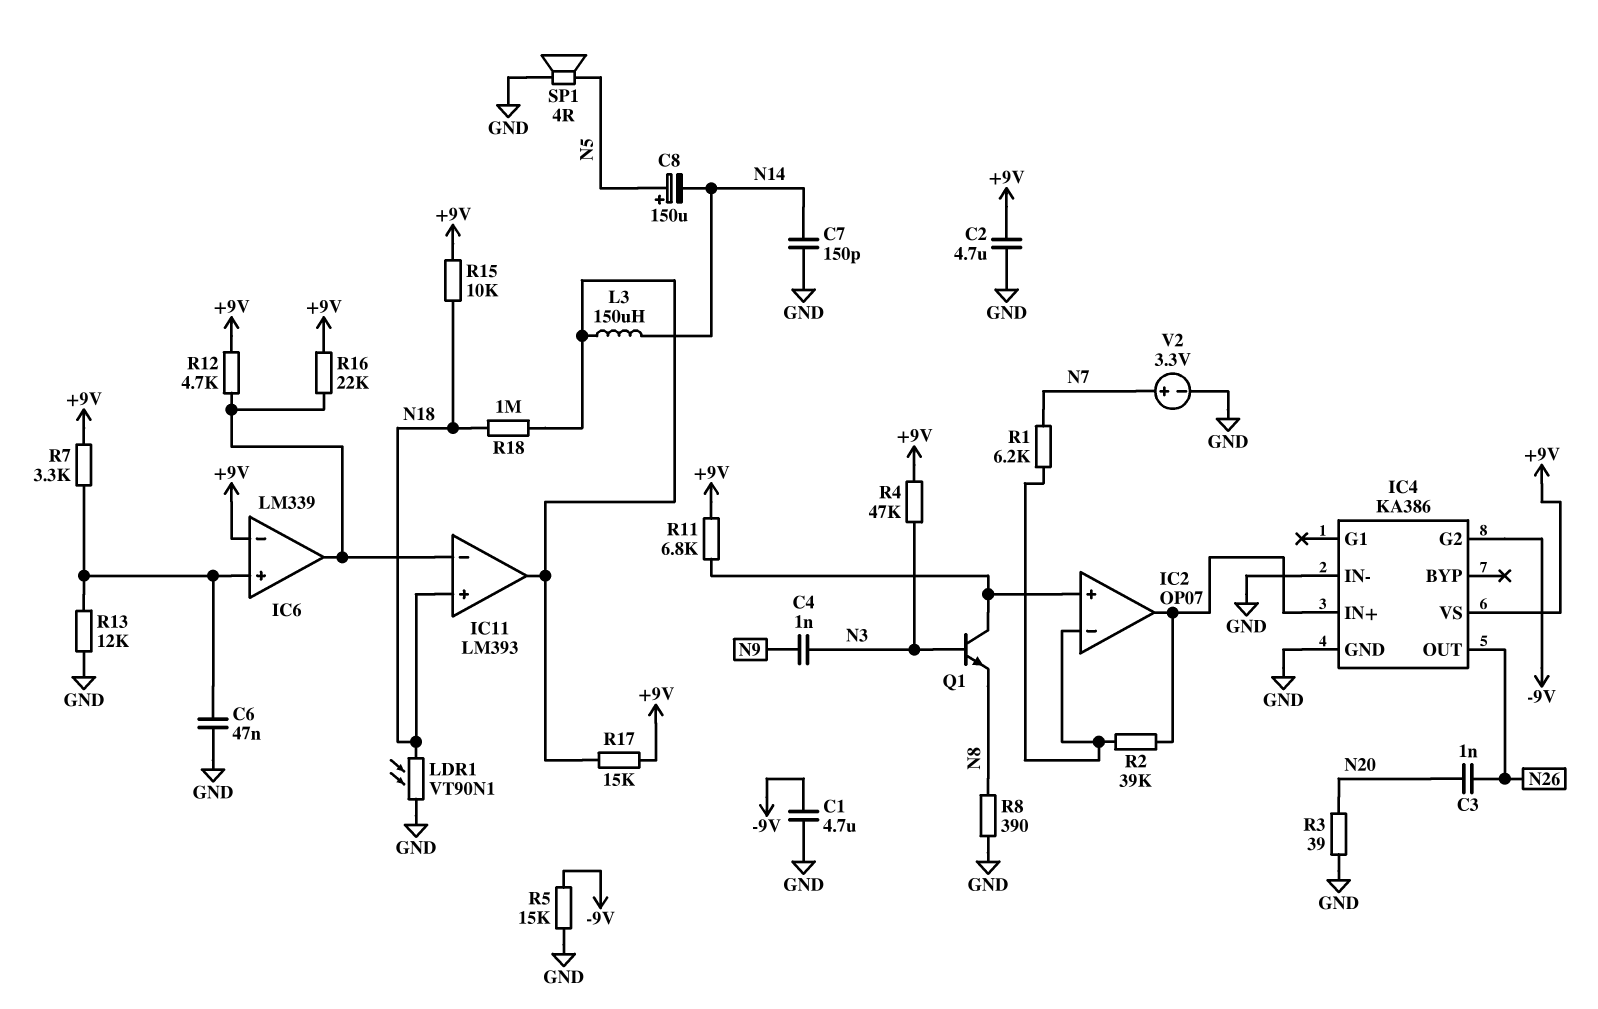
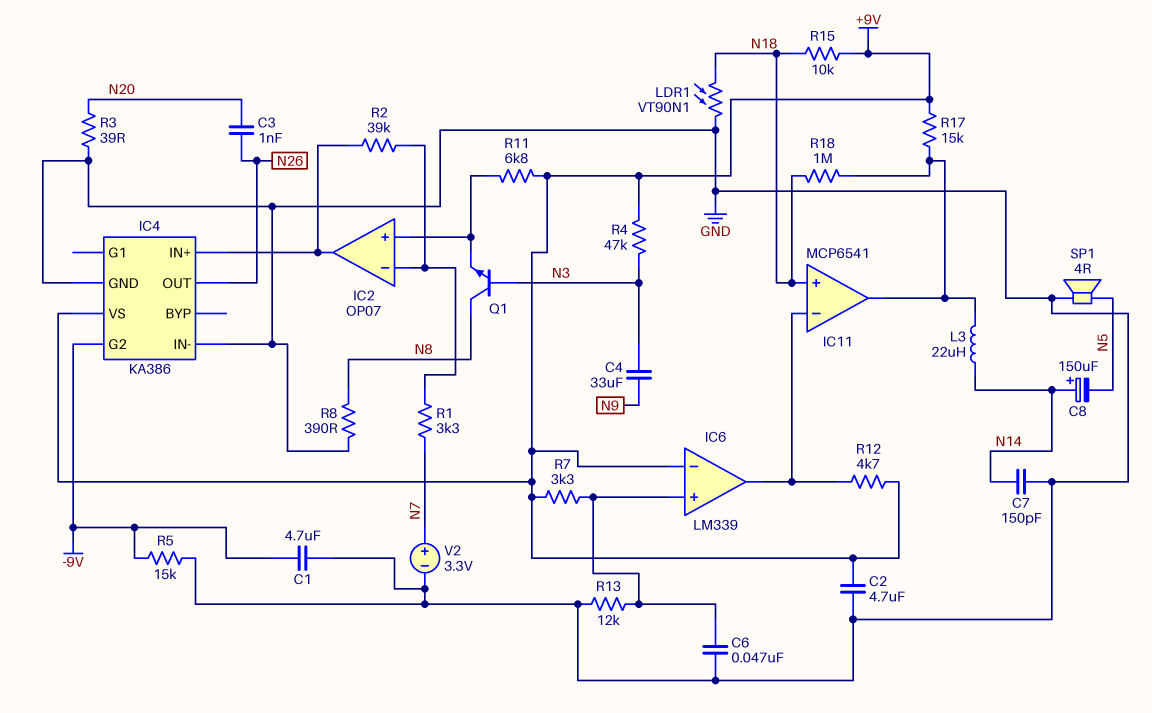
C4: 1nF (N3, N9) -> 33uF (N3, N9)
C8: 150uF (plus N5, minus N14) -> 150uF (plus N14, minus N5)
IC11: LM393 -> MCP6541
L3: 150uH (IC11/out, N14) -> 22uH (IC11/out, N14)
Q1: NPN (B N3, C IC2/in+, E N8) -> NPN (B N3, C N8, E IC2/in+)
R1: 6.2k (IC2/in-, N7) -> 3.3k (IC2/in-, N7)
R16: 22k (+9V, IC6/out) -> none

